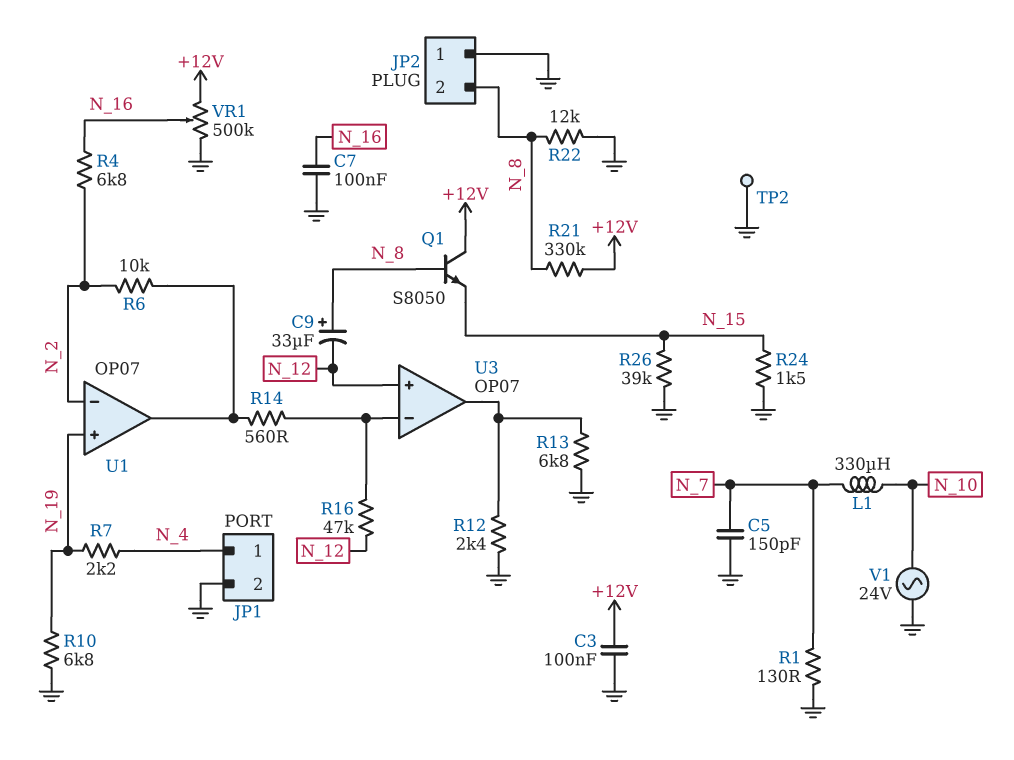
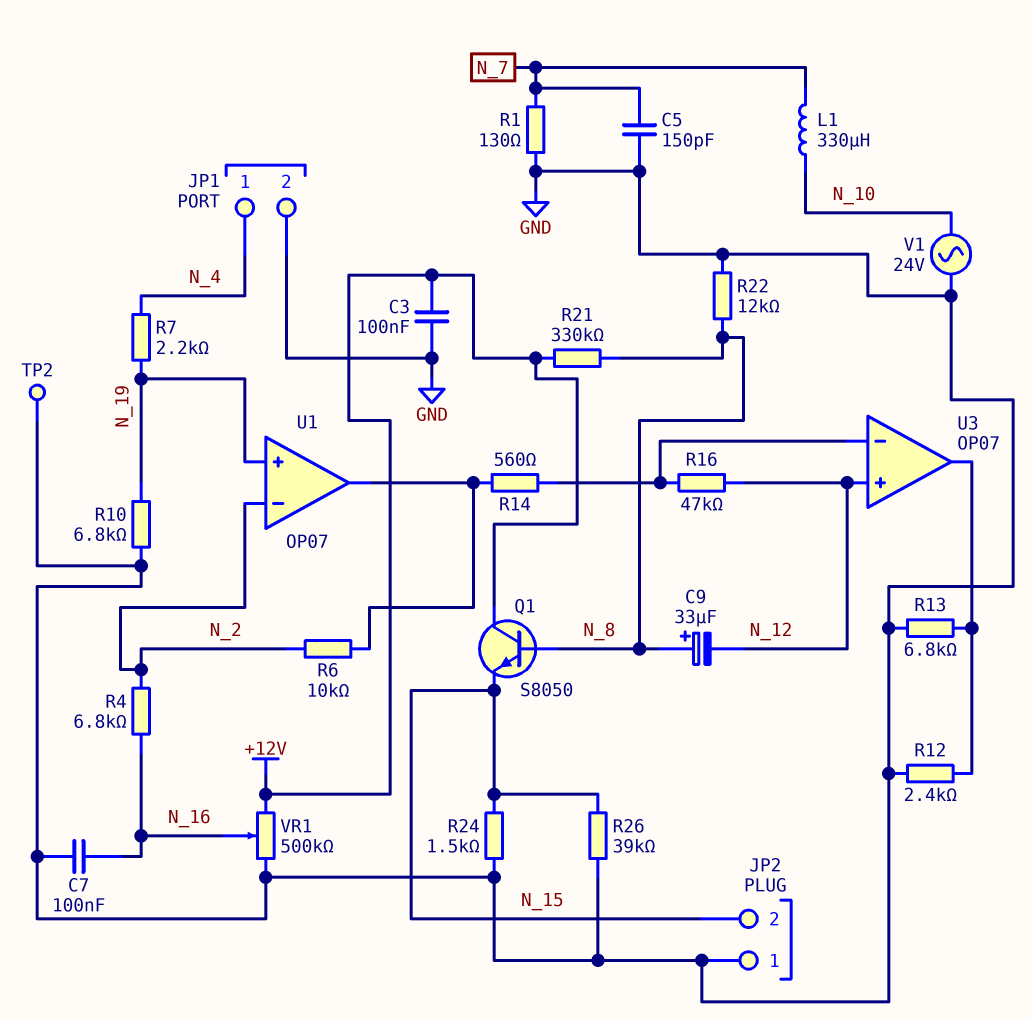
JP2 pin 2: N_8 -> N_15

